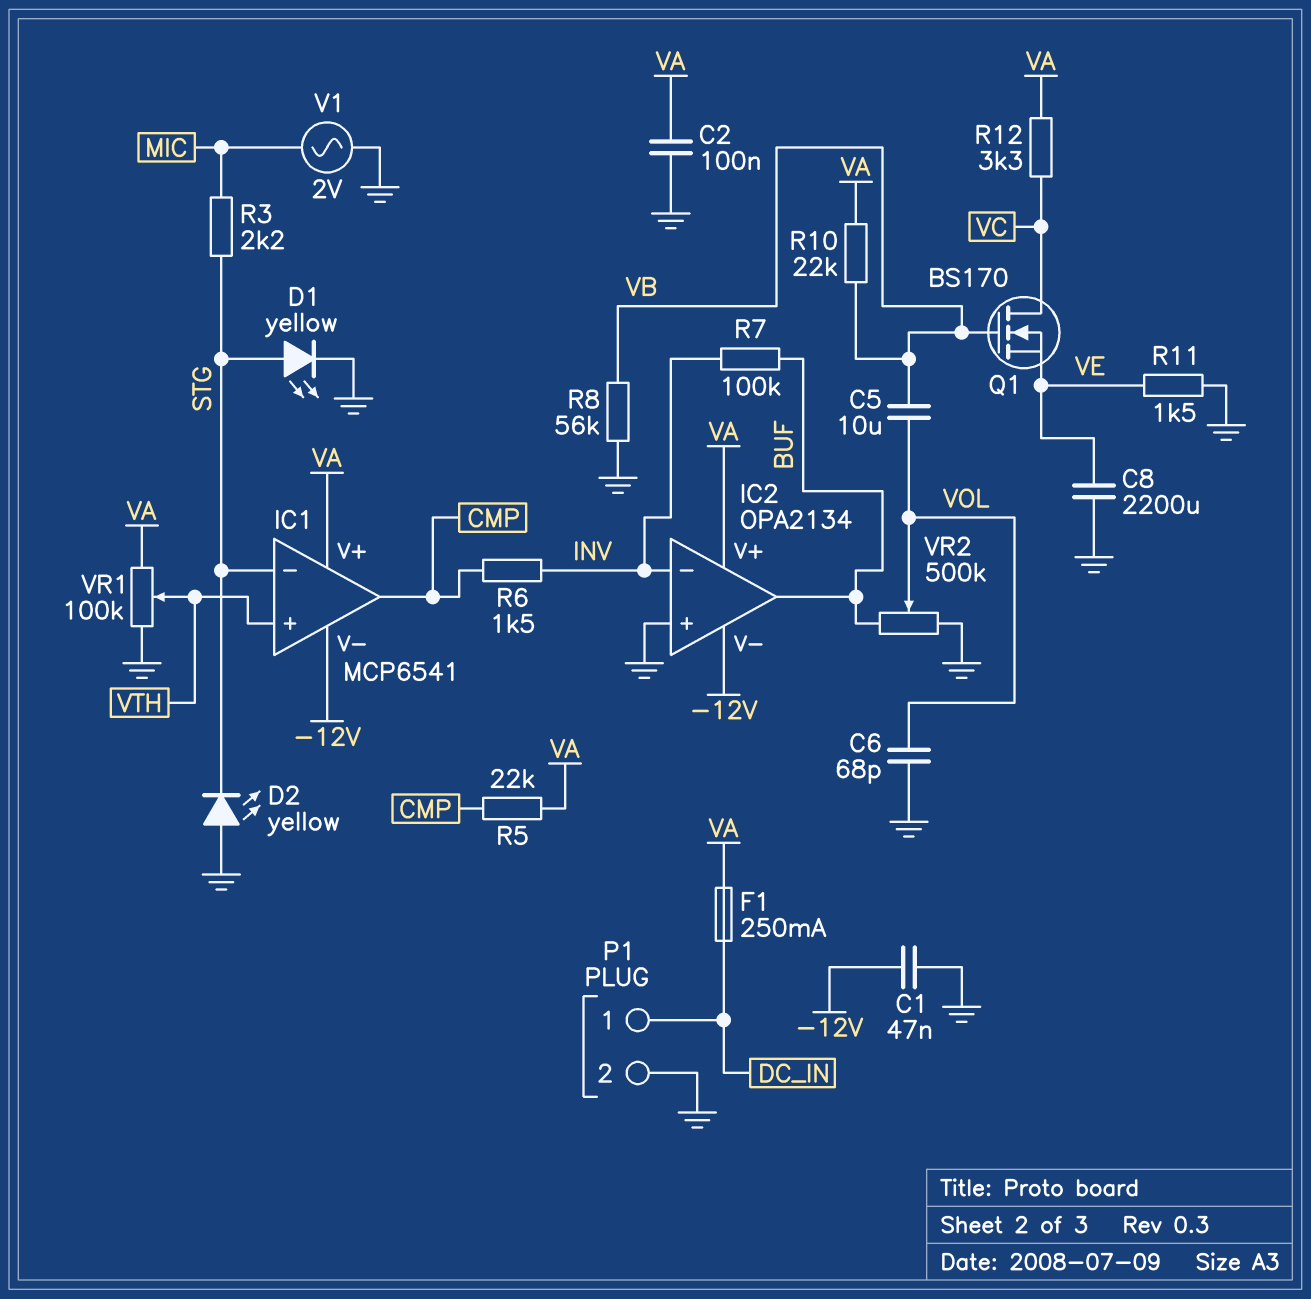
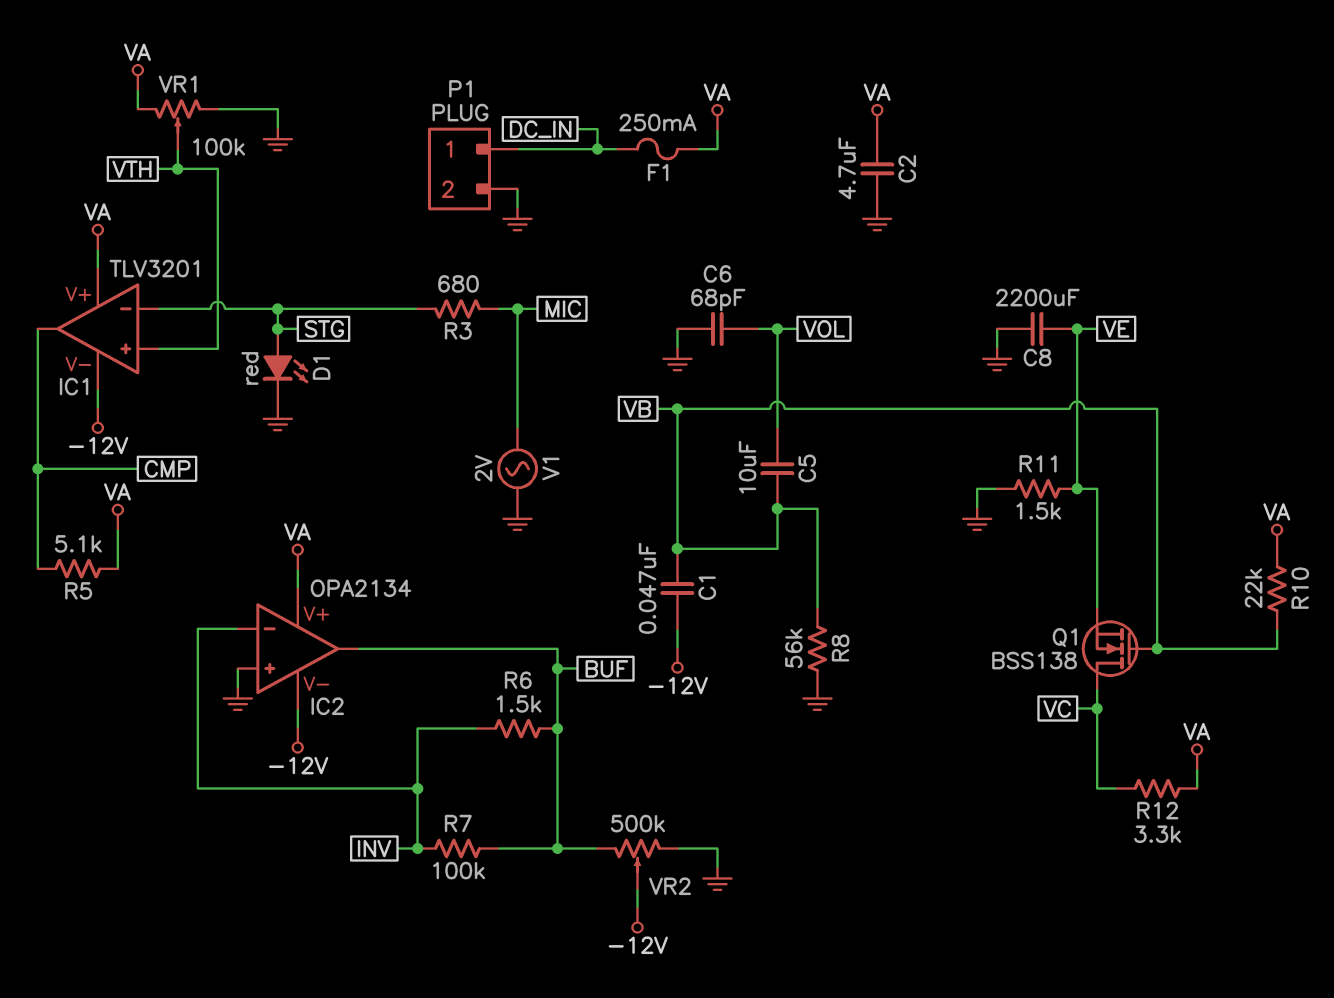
C1: 47nF (-12V, GND) -> 47nF (-12V, VB)
C2: 100nF (GND, VA) -> 4.7uF (GND, VA)
D1: LED yellow (A STG, K GND) -> LED red (A STG, K GND)
D2: LED yellow (A GND, K STG) -> none
IC1: MCP6541 -> TLV3201
Q1: NMOS BS170 (G VB, D VC, S VE) -> NMOS BSS138 (G VB, D VC, S VE)
R3: 2.2k (MIC, STG) -> 680 (MIC, STG)
R5: 22k (CMP, VA) -> 5.1k (CMP, VA)
R6: 1.5k (CMP, INV) -> 1.5k (BUF, INV)
VR2: 500k (BUF, GND, wiper VOL) -> 500k (BUF, GND, wiper -12V)

